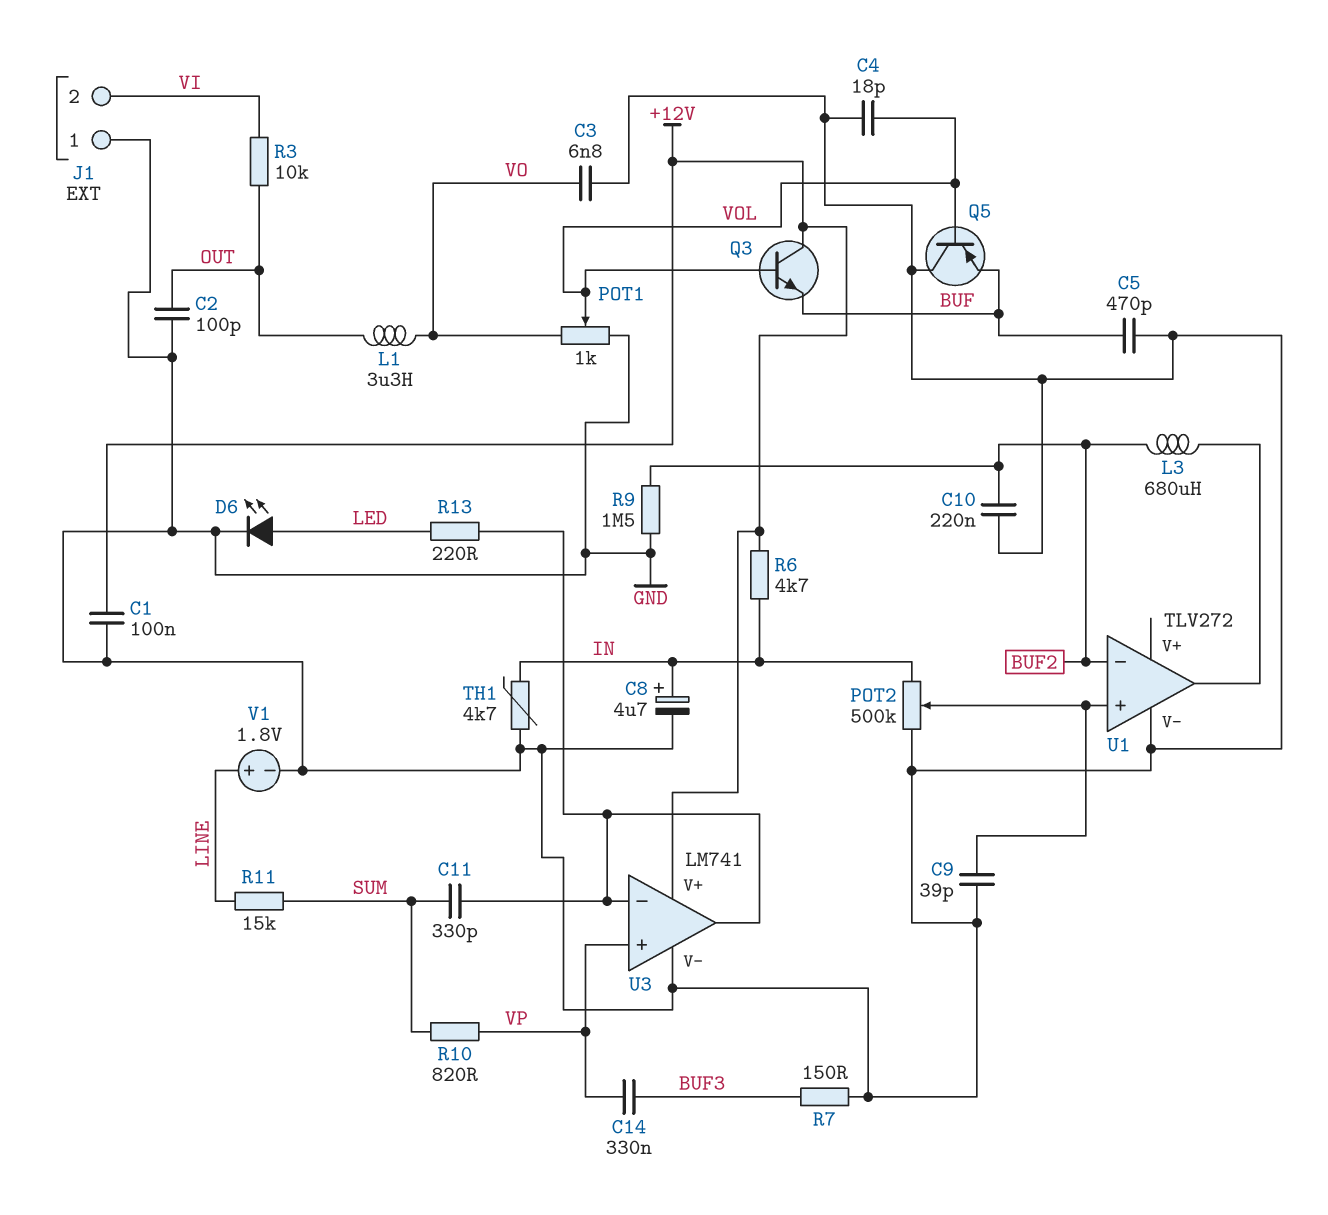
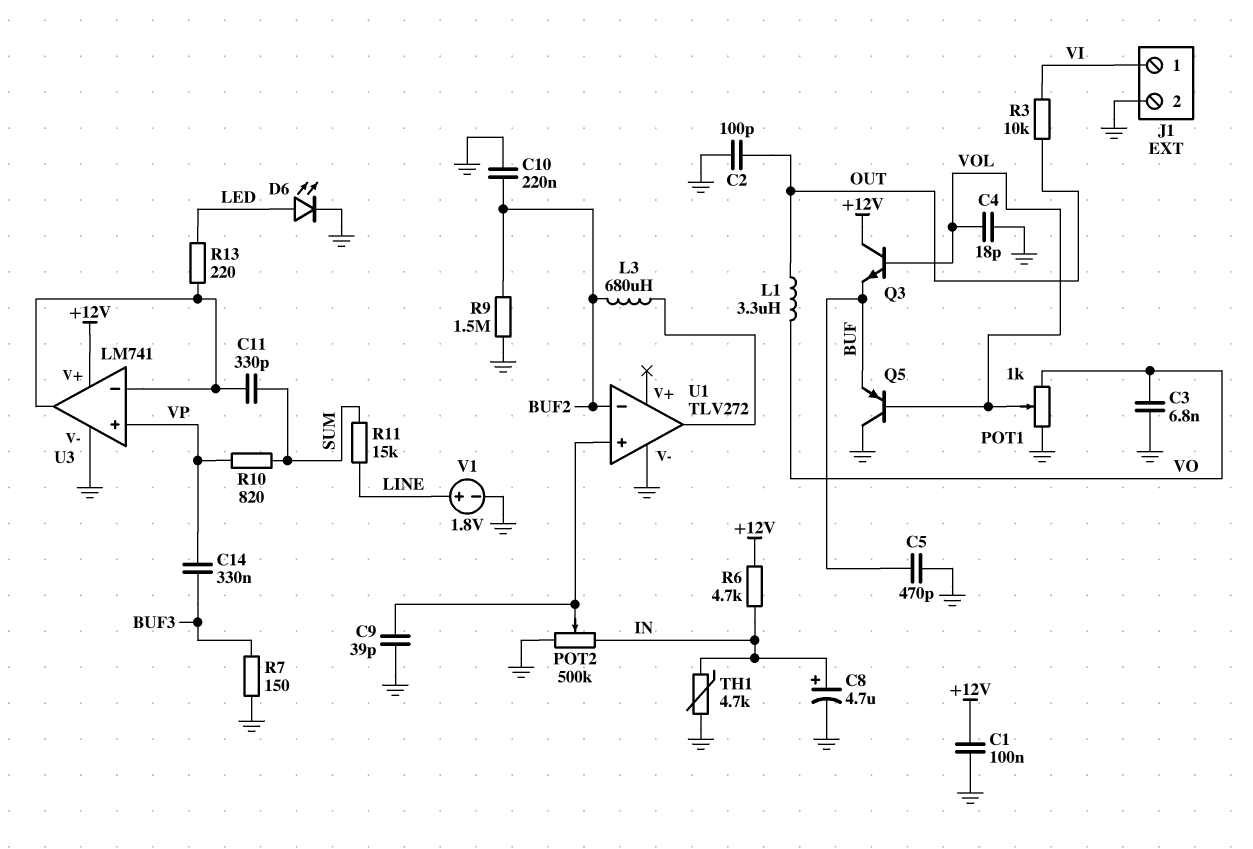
J1 pin 1: GND -> VI
J1 pin 2: VI -> GND

